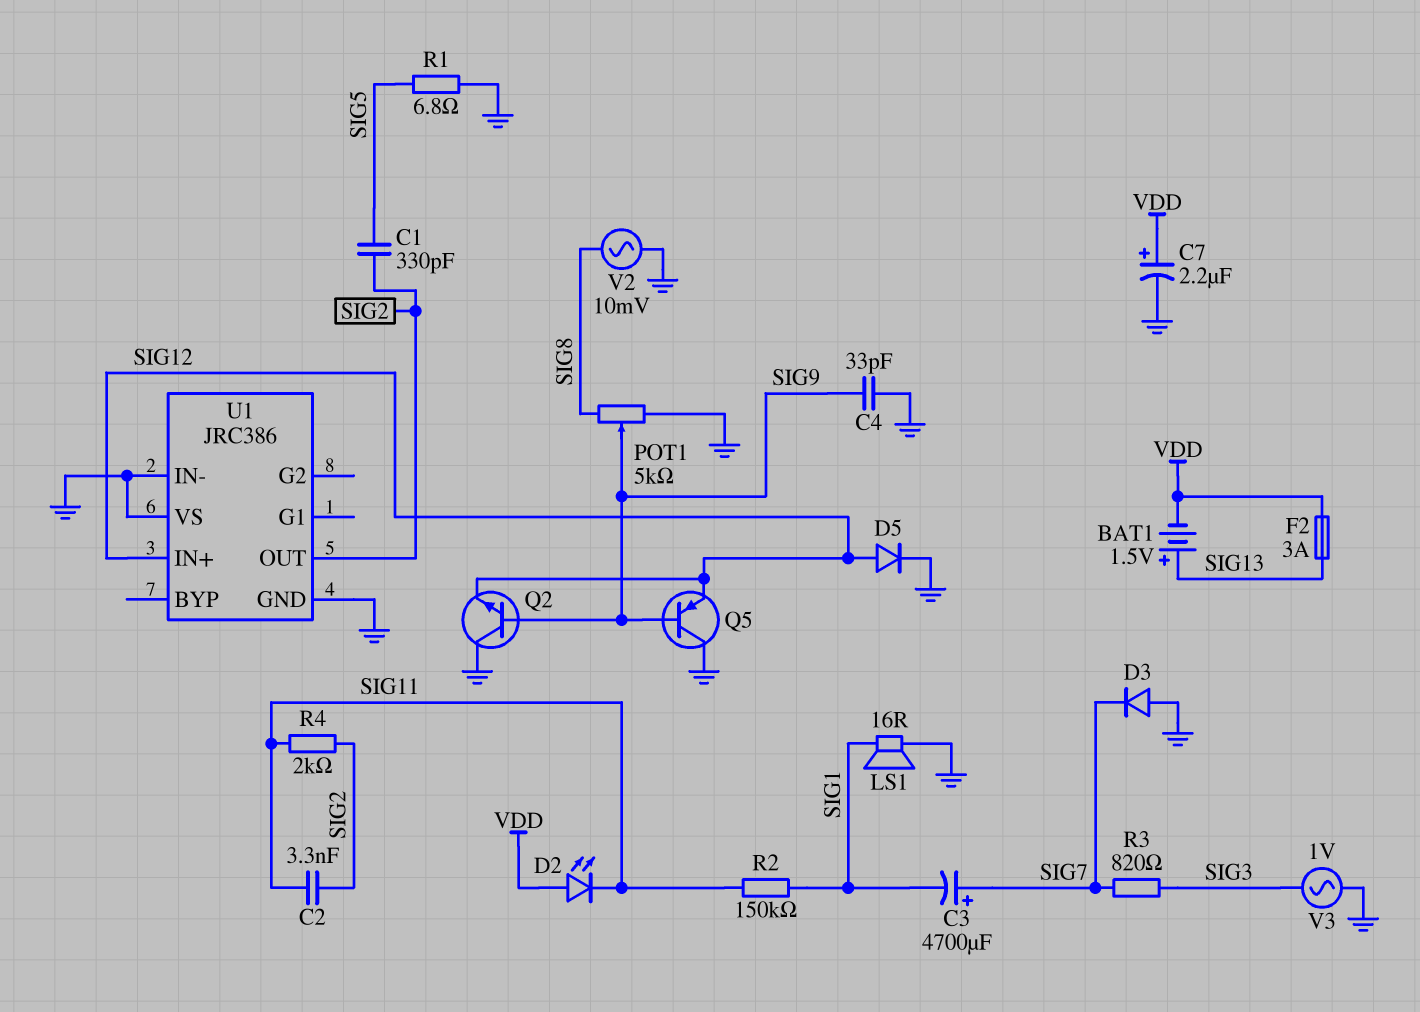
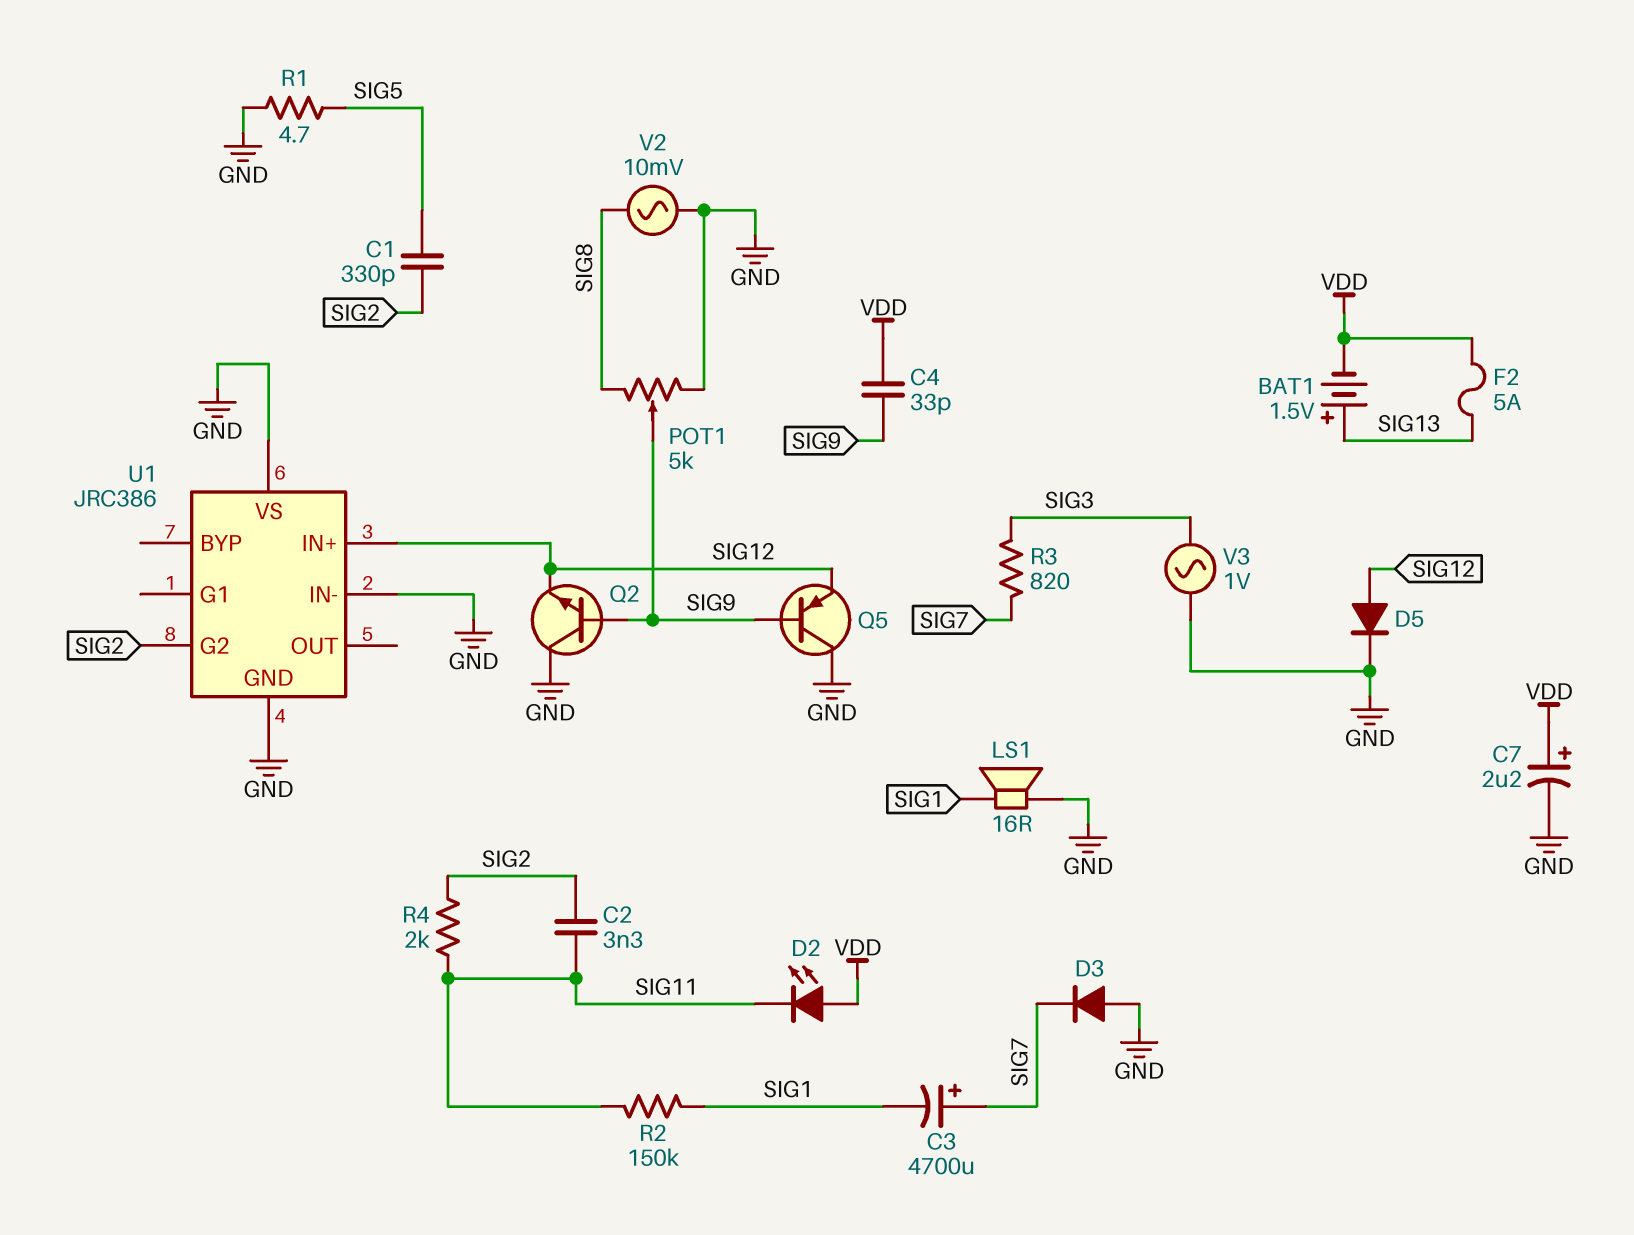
C4: 33pF (GND, SIG9) -> 33pF (SIG9, VDD)
F2: 3A (SIG13, VDD) -> 5A (SIG13, VDD)
R1: 6.8 (GND, SIG5) -> 4.7 (GND, SIG5)
U1 pin G2: none -> SIG2
U1 pin OUT: SIG2 -> none

